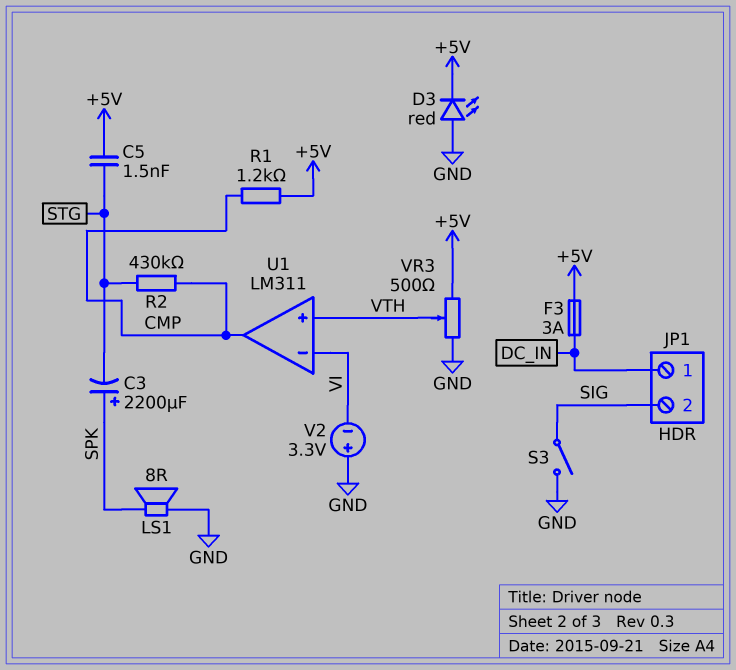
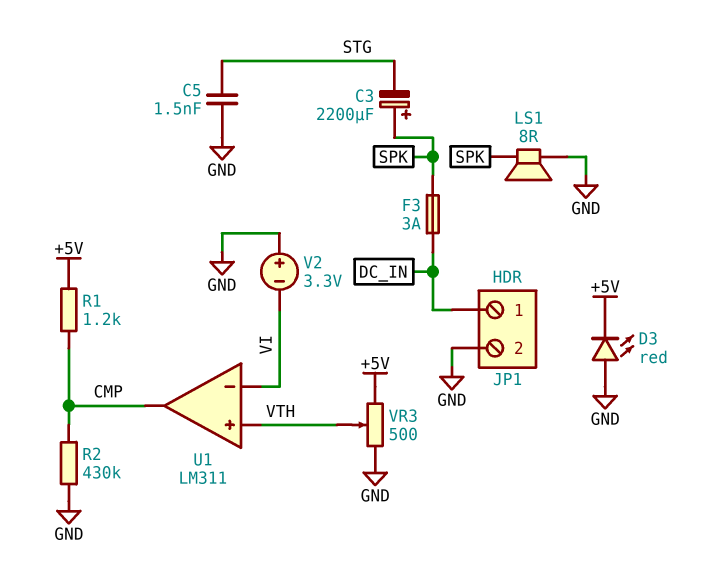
C5: 1.5nF (+5V, STG) -> 1.5nF (GND, STG)
F3: 3A (+5V, DC_IN) -> 3A (DC_IN, SPK)
JP1 pin 2: SIG -> GND
R2: 430k (CMP, STG) -> 430k (CMP, GND)
S3: switch (GND, SIG) -> none

